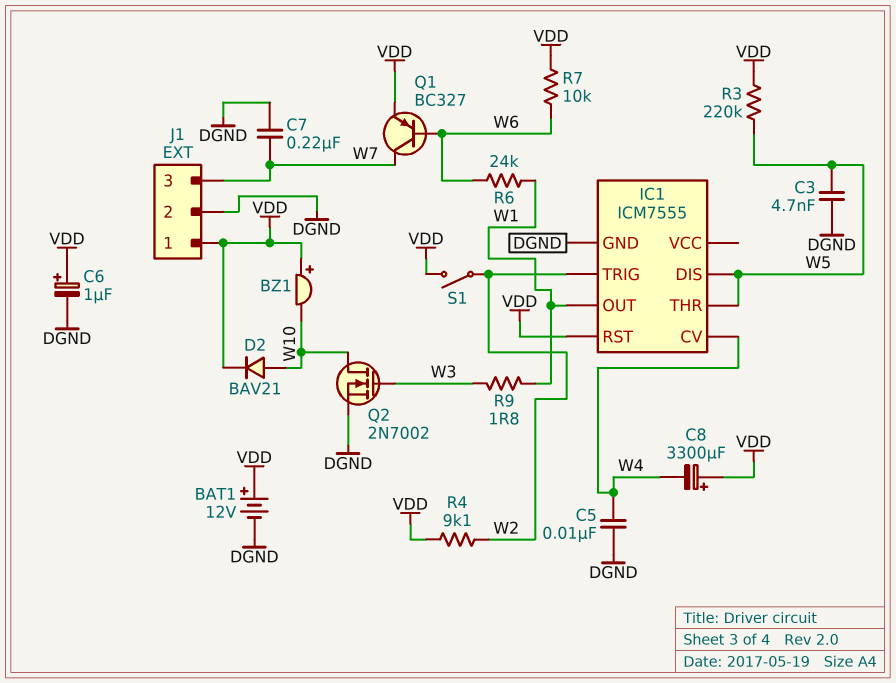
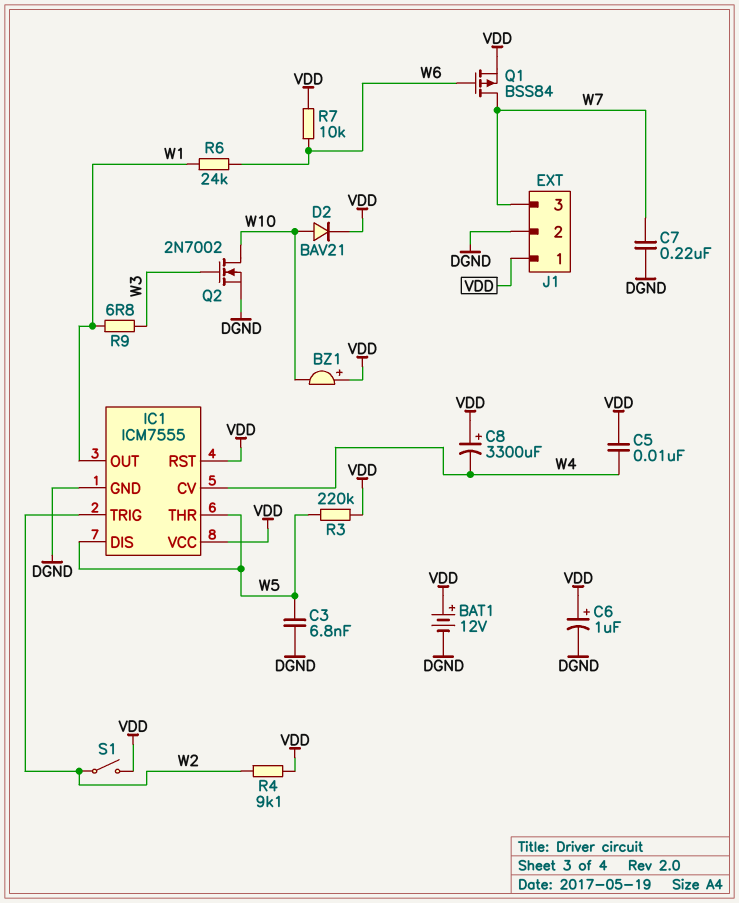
C3: 4.7nF (DGND, W5) -> 6.8nF (DGND, W5)
C5: 10nF (DGND, W4) -> 10nF (VDD, W4)
IC1 pin VCC: none -> VDD
Q1: PNP BC327 (B W6, C W7, E VDD) -> PMOS BSS84 (G W6, D W7, S VDD)
R9: 1.8 (W1, W3) -> 6.8 (W1, W3)

